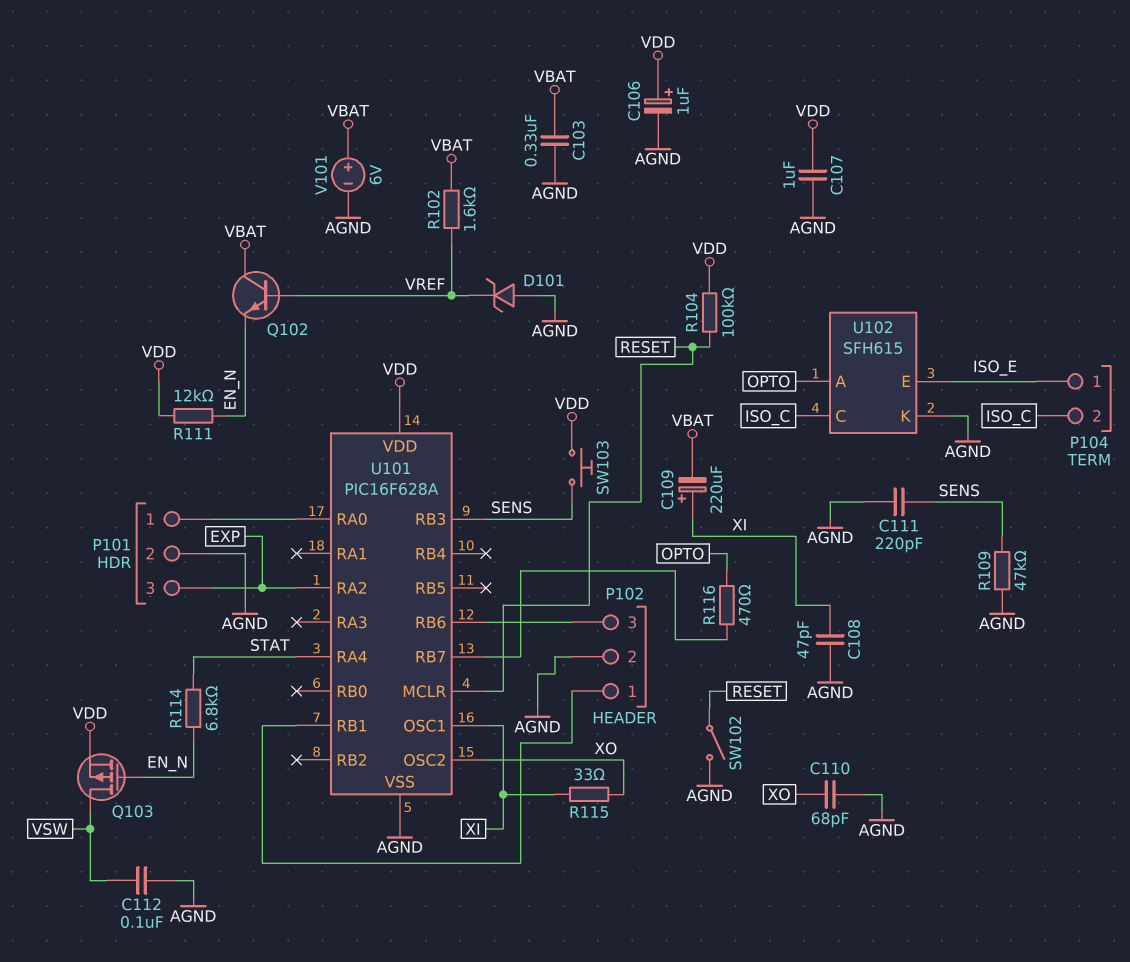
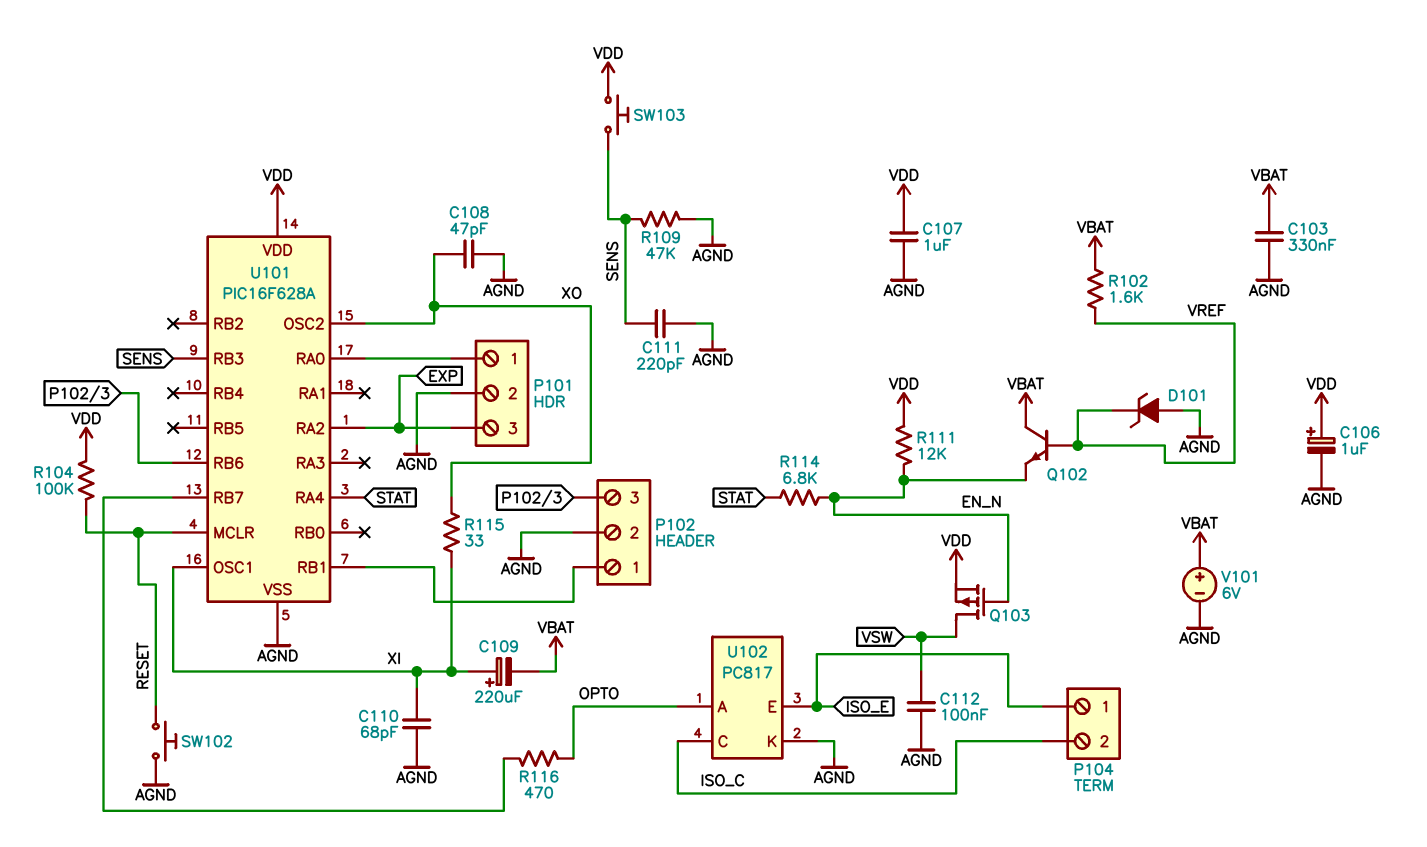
C108: 47pF (AGND, XI) -> 47pF (AGND, XO)
C110: 68pF (AGND, XO) -> 68pF (AGND, XI)
SW102: switch (AGND, RESET) -> button (AGND, RESET)
U102: SFH615 -> PC817

